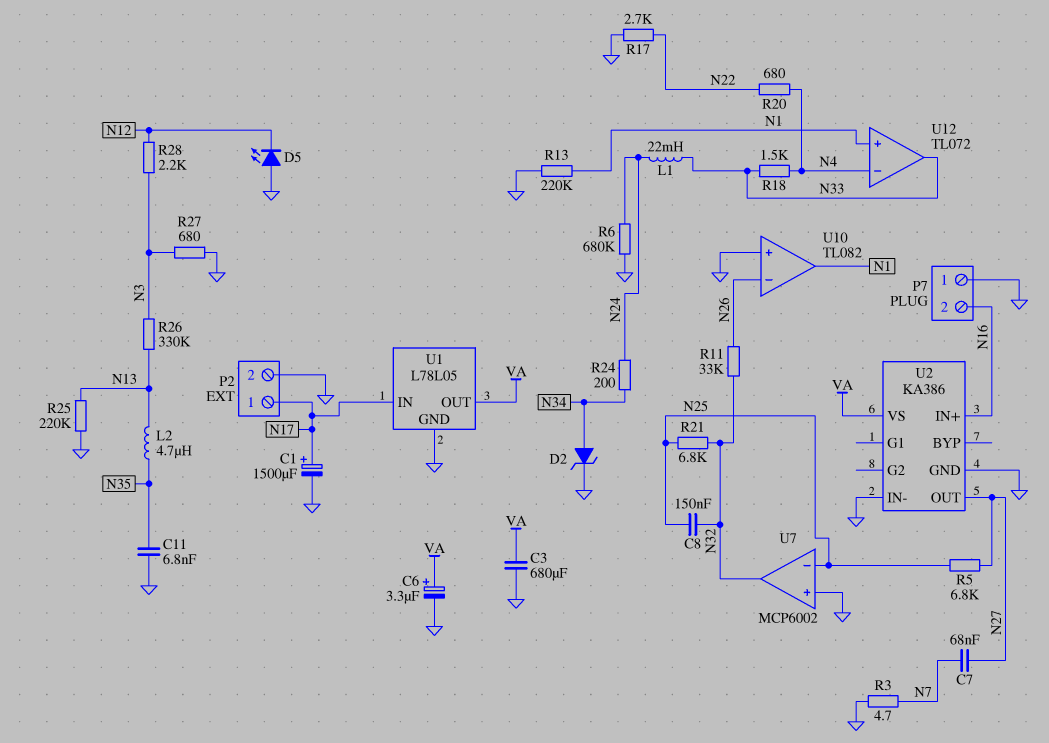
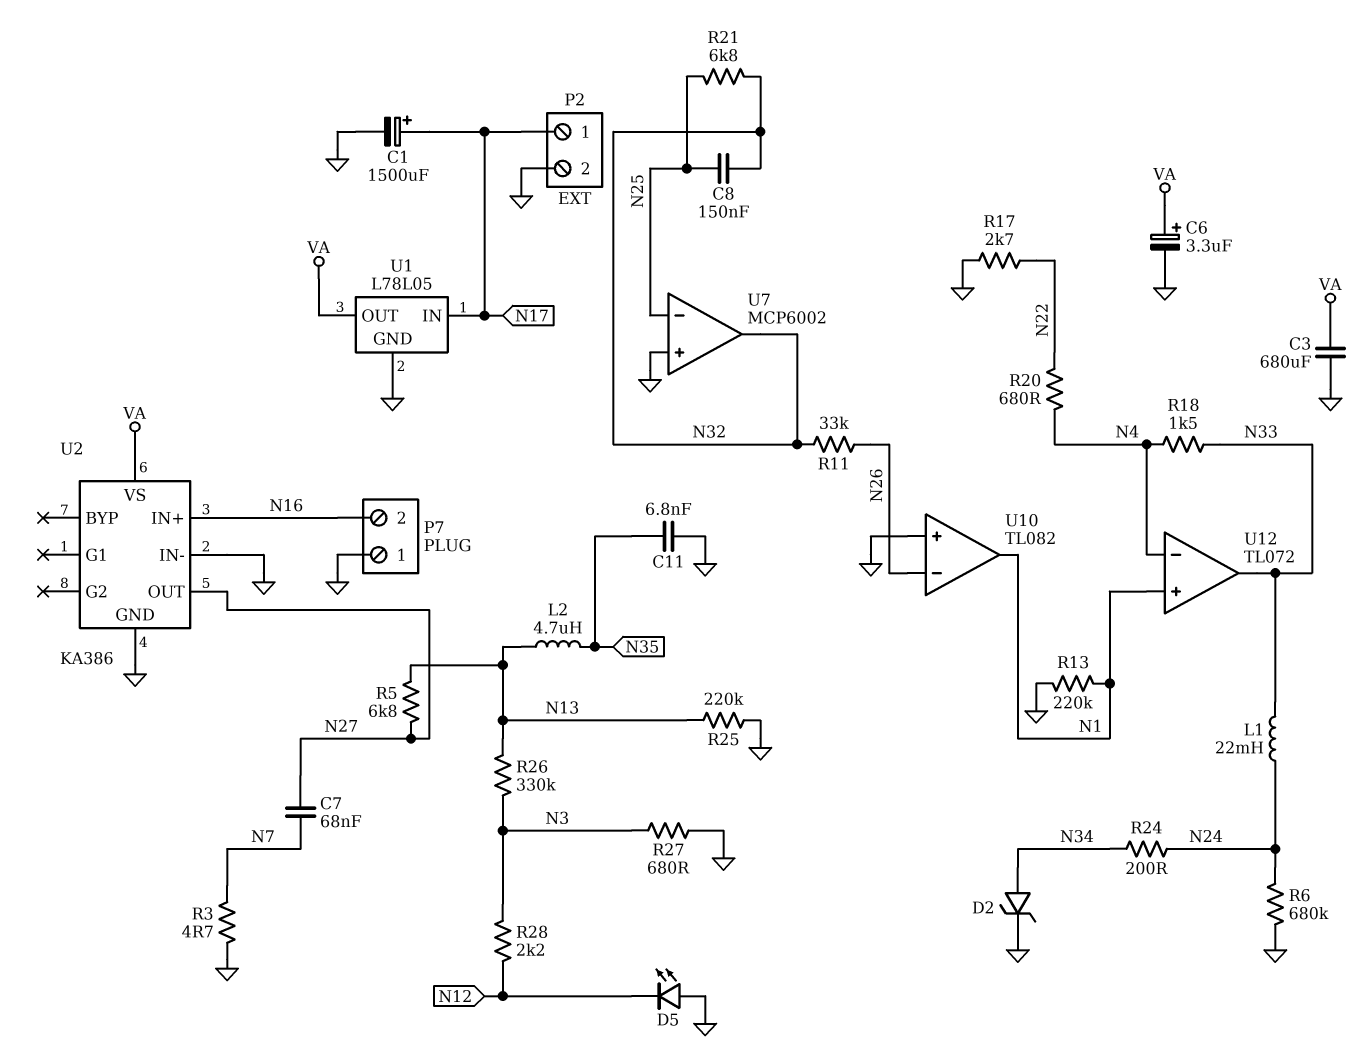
R5: 6.8k (N25, N27) -> 6.8k (N13, N27)

